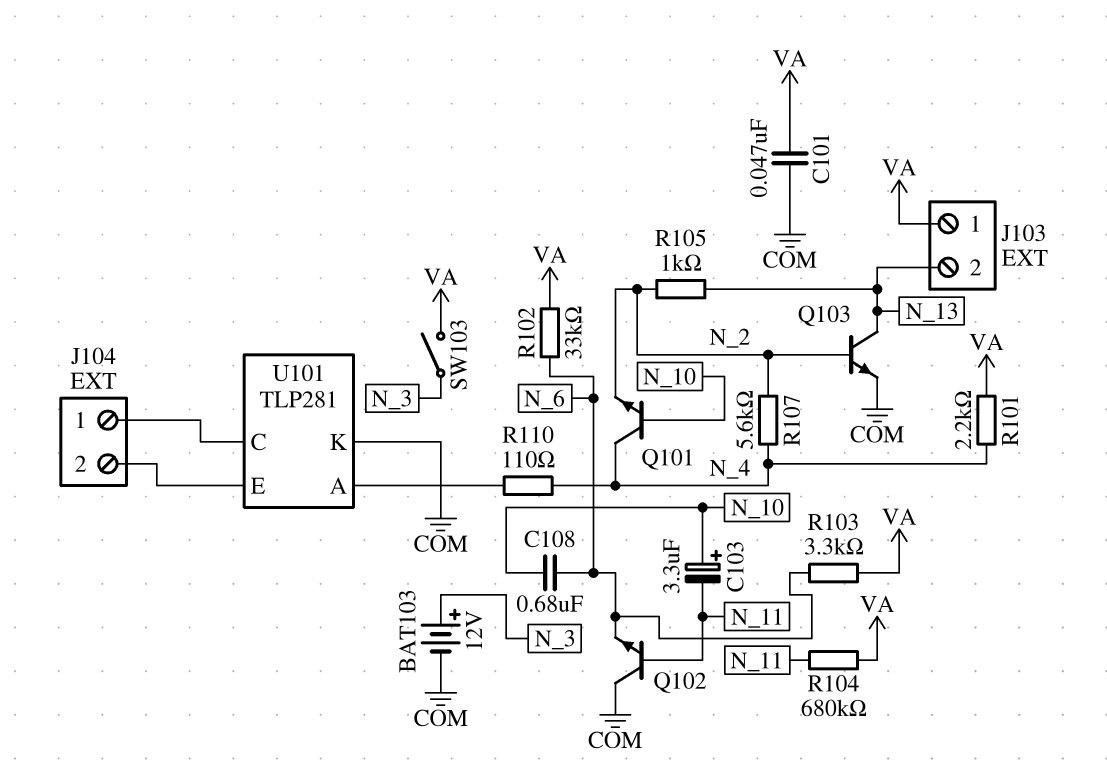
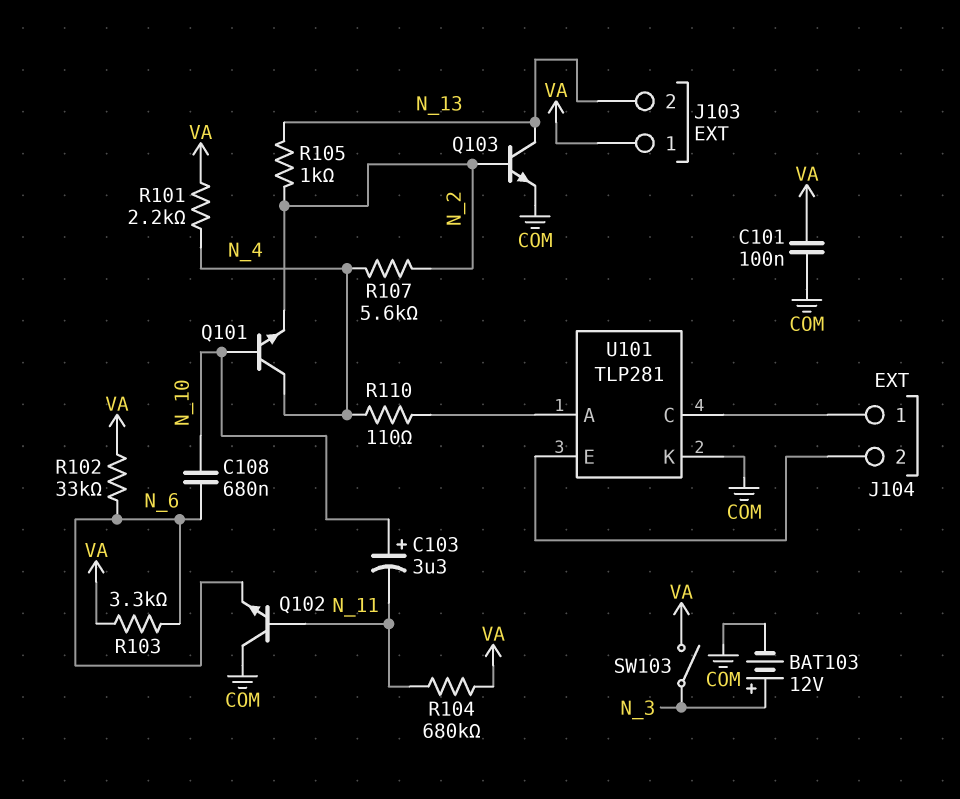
C101: 47nF (COM, VA) -> 100nF (COM, VA)

